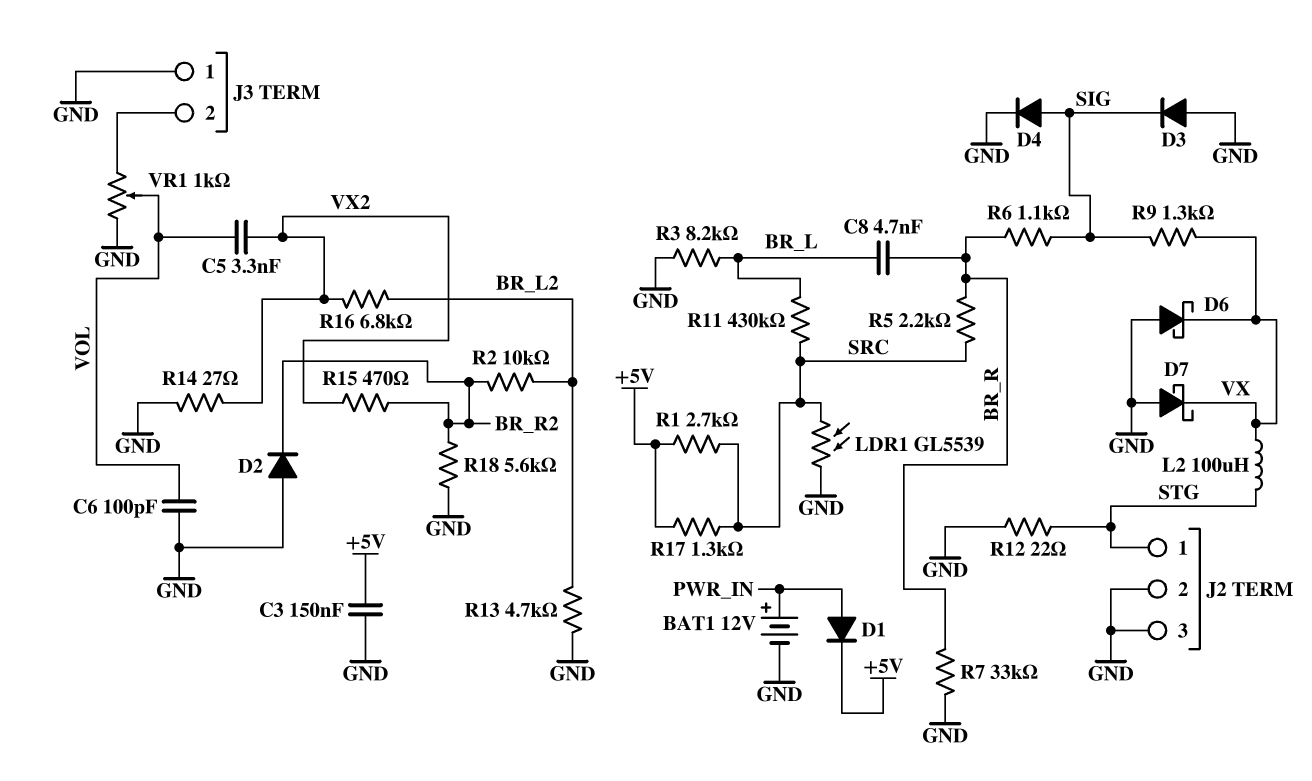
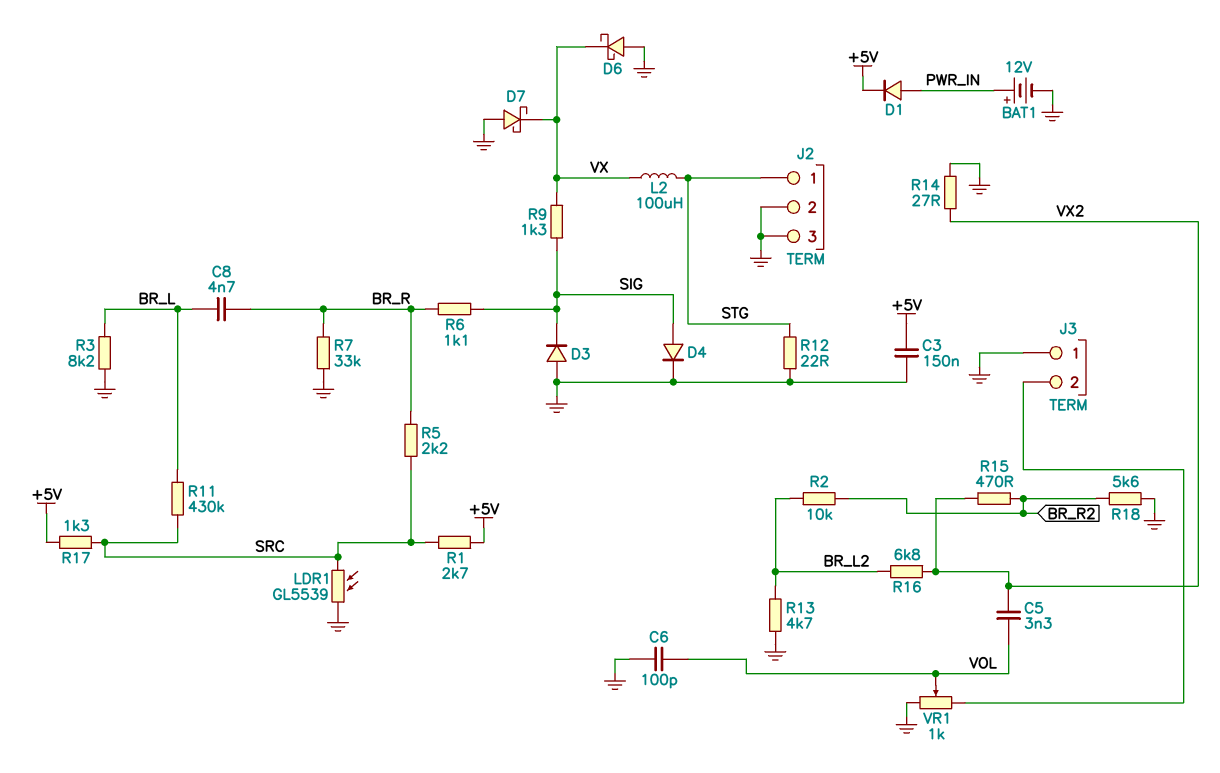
D2: diode (A GND, K BR_R2) -> none

